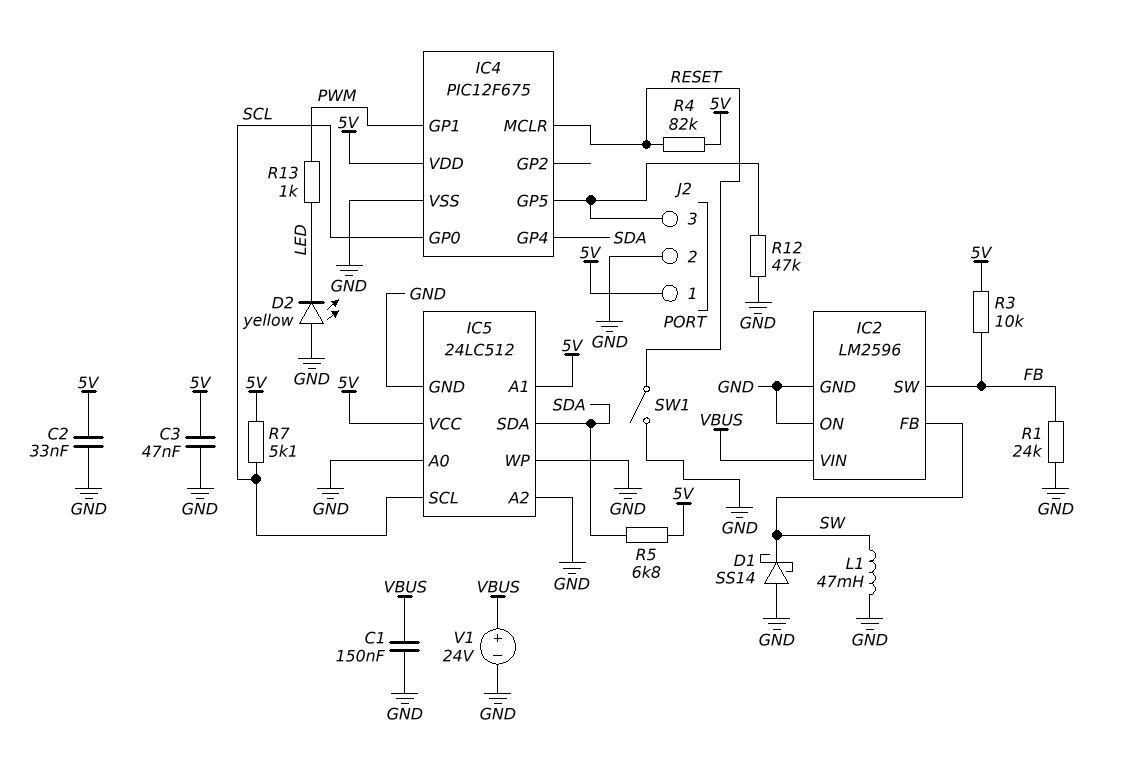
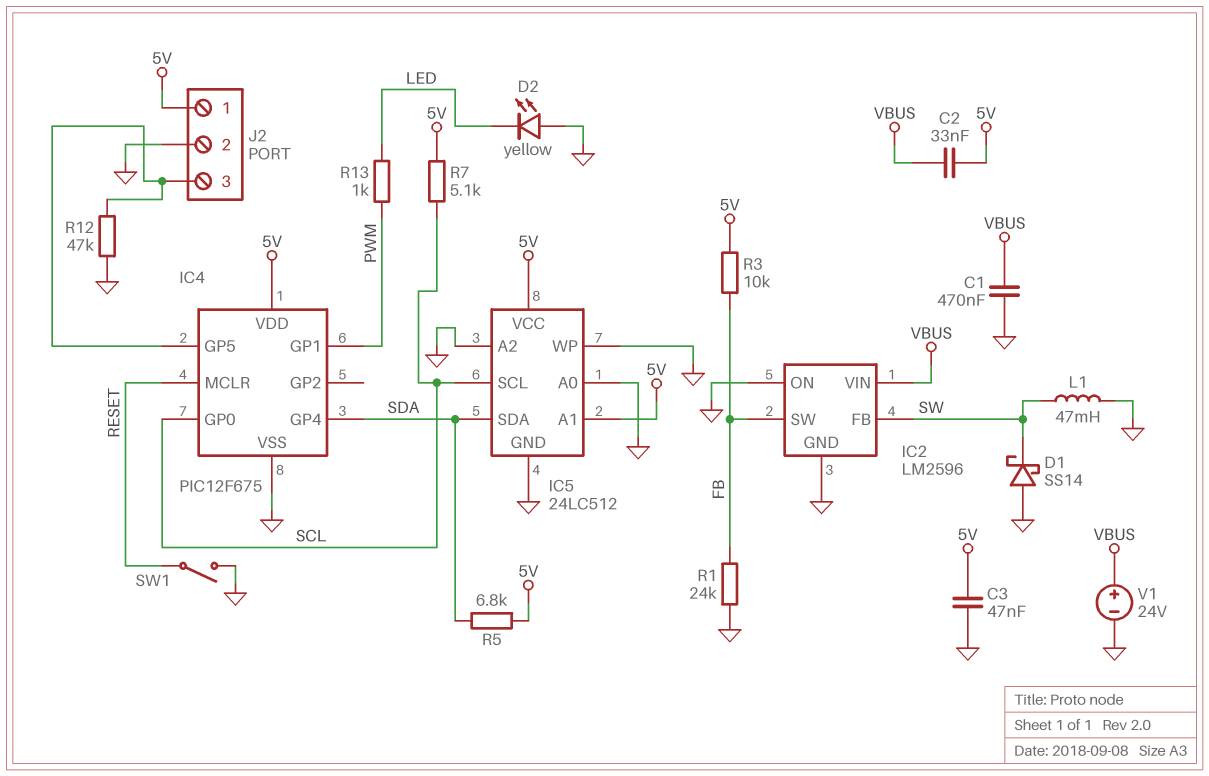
C1: 150nF (GND, VBUS) -> 470nF (GND, VBUS)
C2: 33nF (5V, GND) -> 33nF (5V, VBUS)
R4: 82k (5V, RESET) -> none

